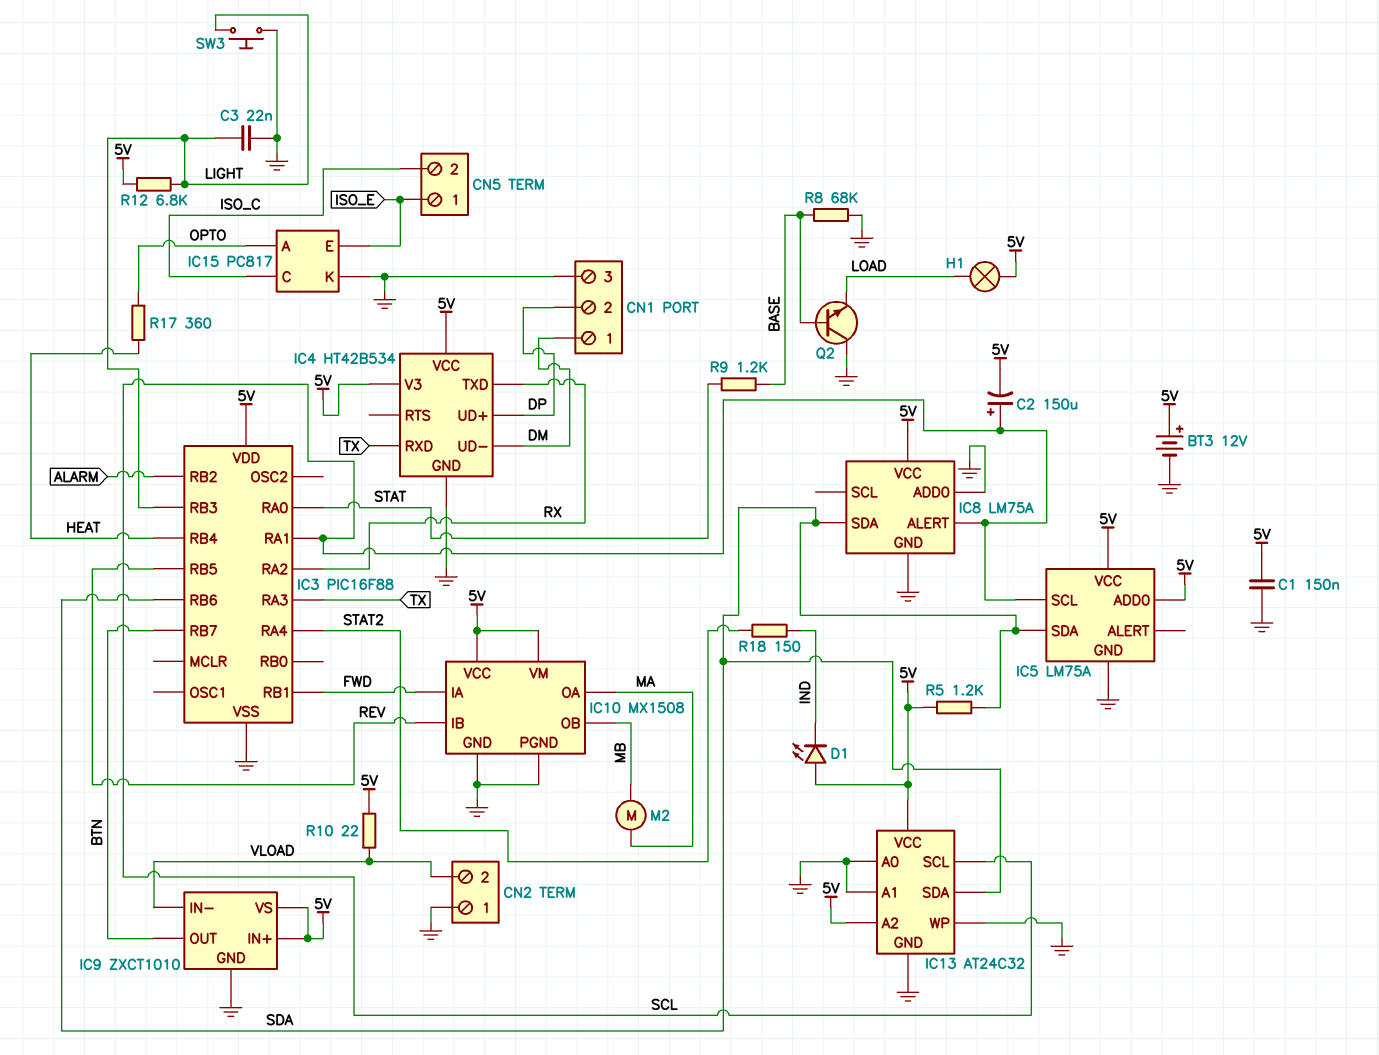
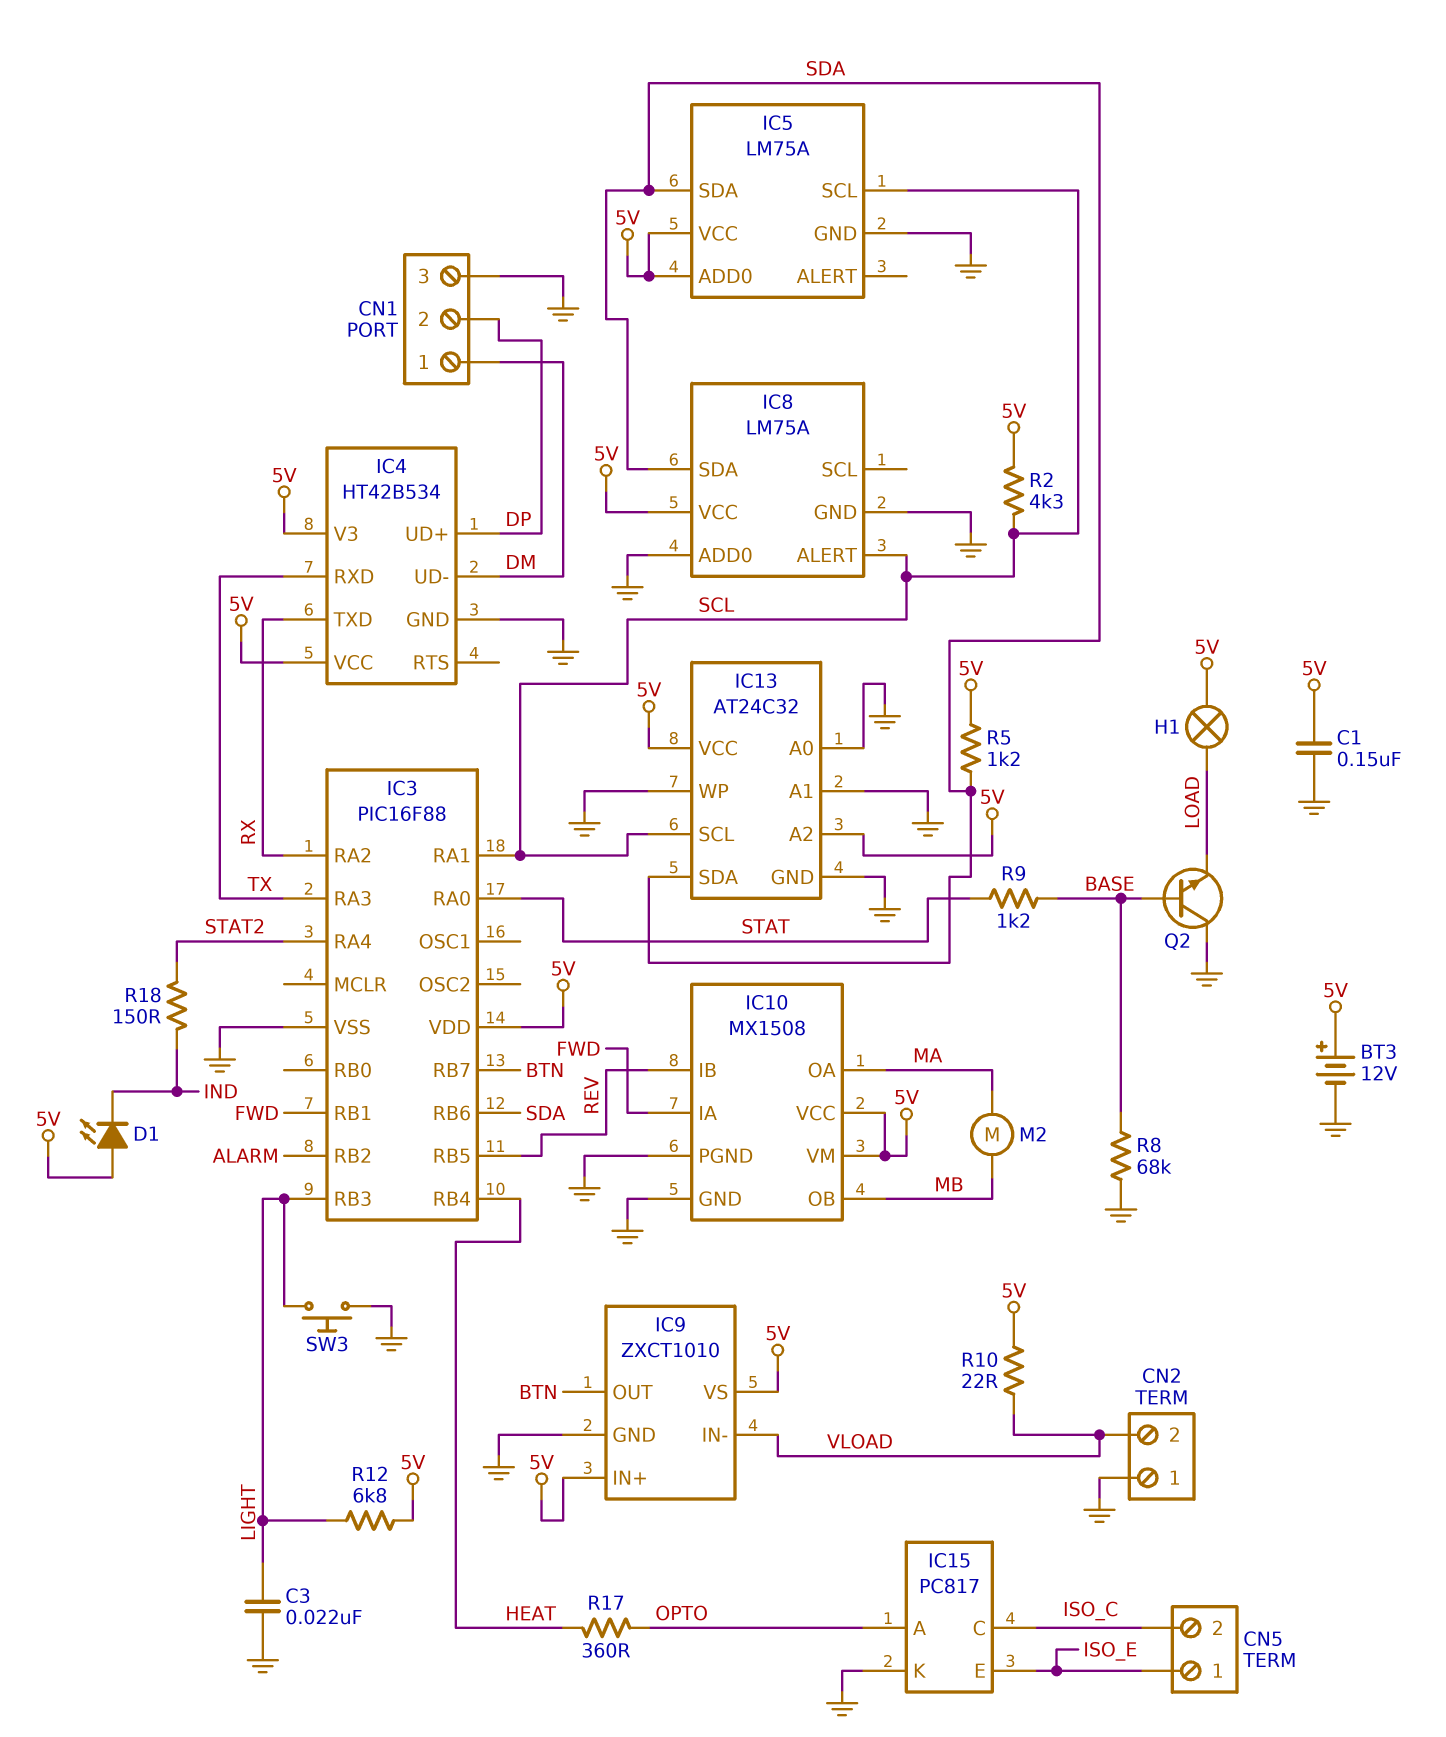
C2: 150uF (plus SCL, minus 5V) -> none
R2: none -> 4.3k (5V, SCL)

